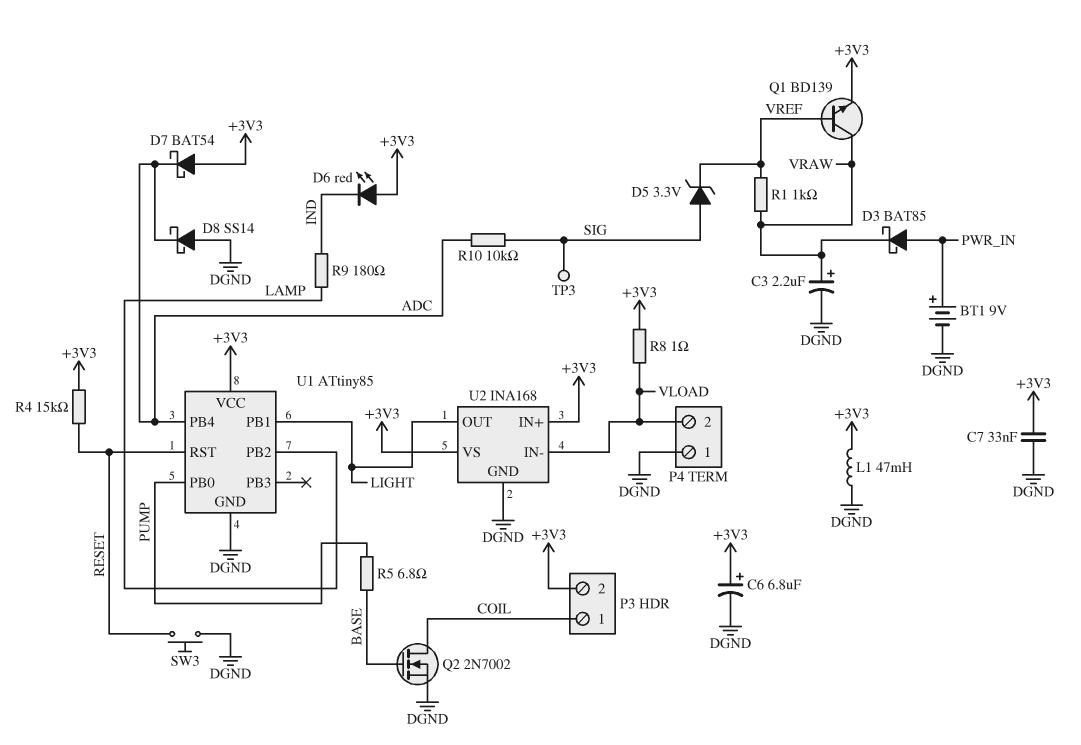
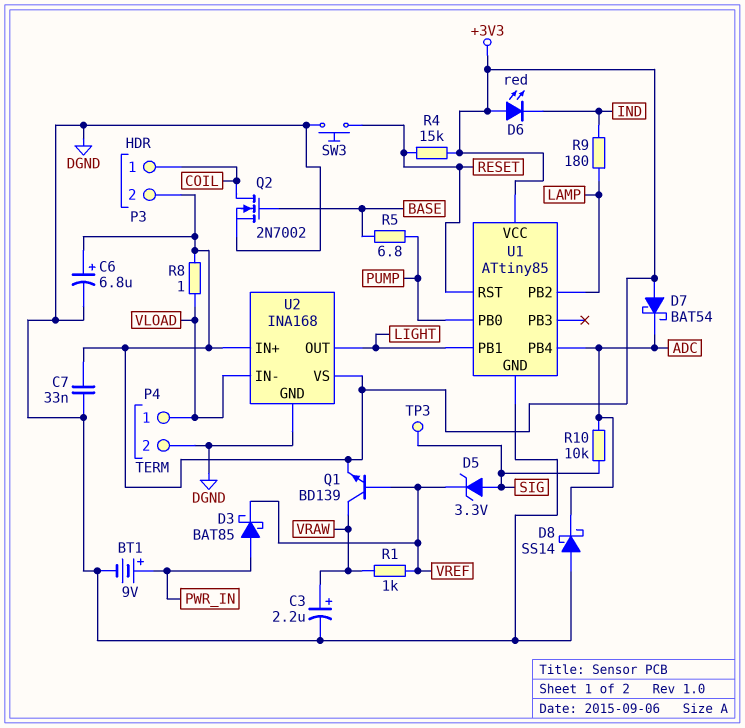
D3: schottky BAT85 (A PWR_IN, K VRAW) -> schottky BAT85 (A PWR_IN, K VREF)
L1: 47mH (+3V3, DGND) -> none
P4 pin 1: DGND -> VLOAD
P4 pin 2: VLOAD -> DGND

